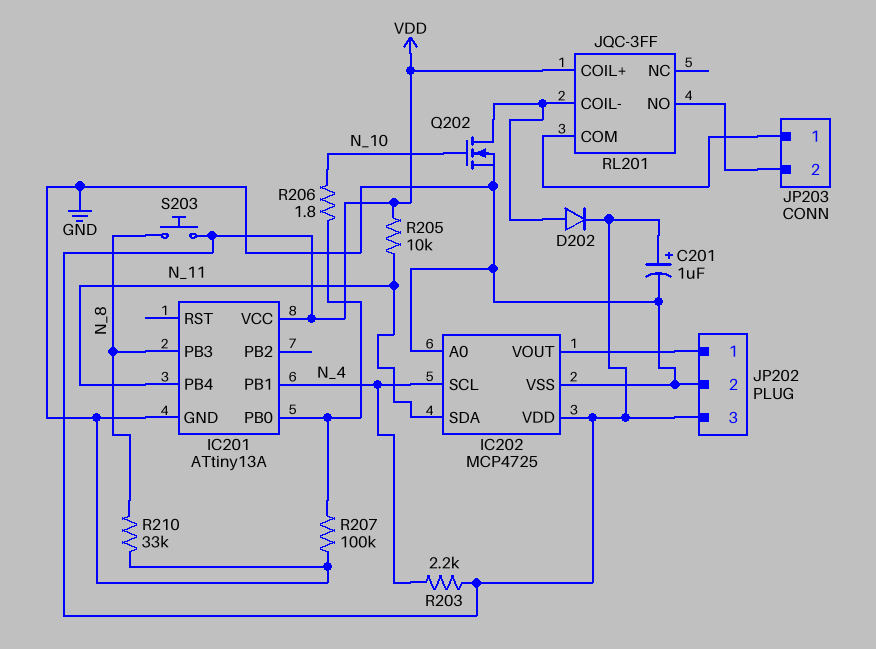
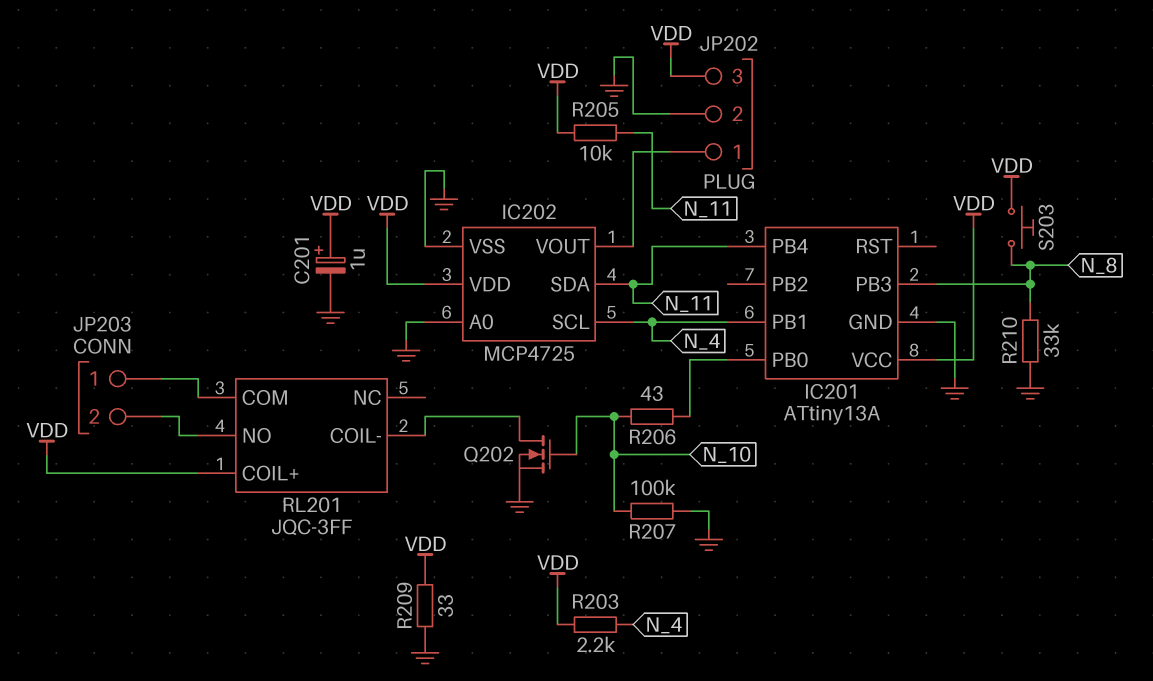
D202: diode (A RL201/COIL-, K VDD) -> none
R206: 1.8 (IC201/PB0, N_10) -> 43 (IC201/PB0, N_10)
R207: 100k (GND, IC201/PB0) -> 100k (GND, N_10)
R209: none -> 33 (GND, VDD)

